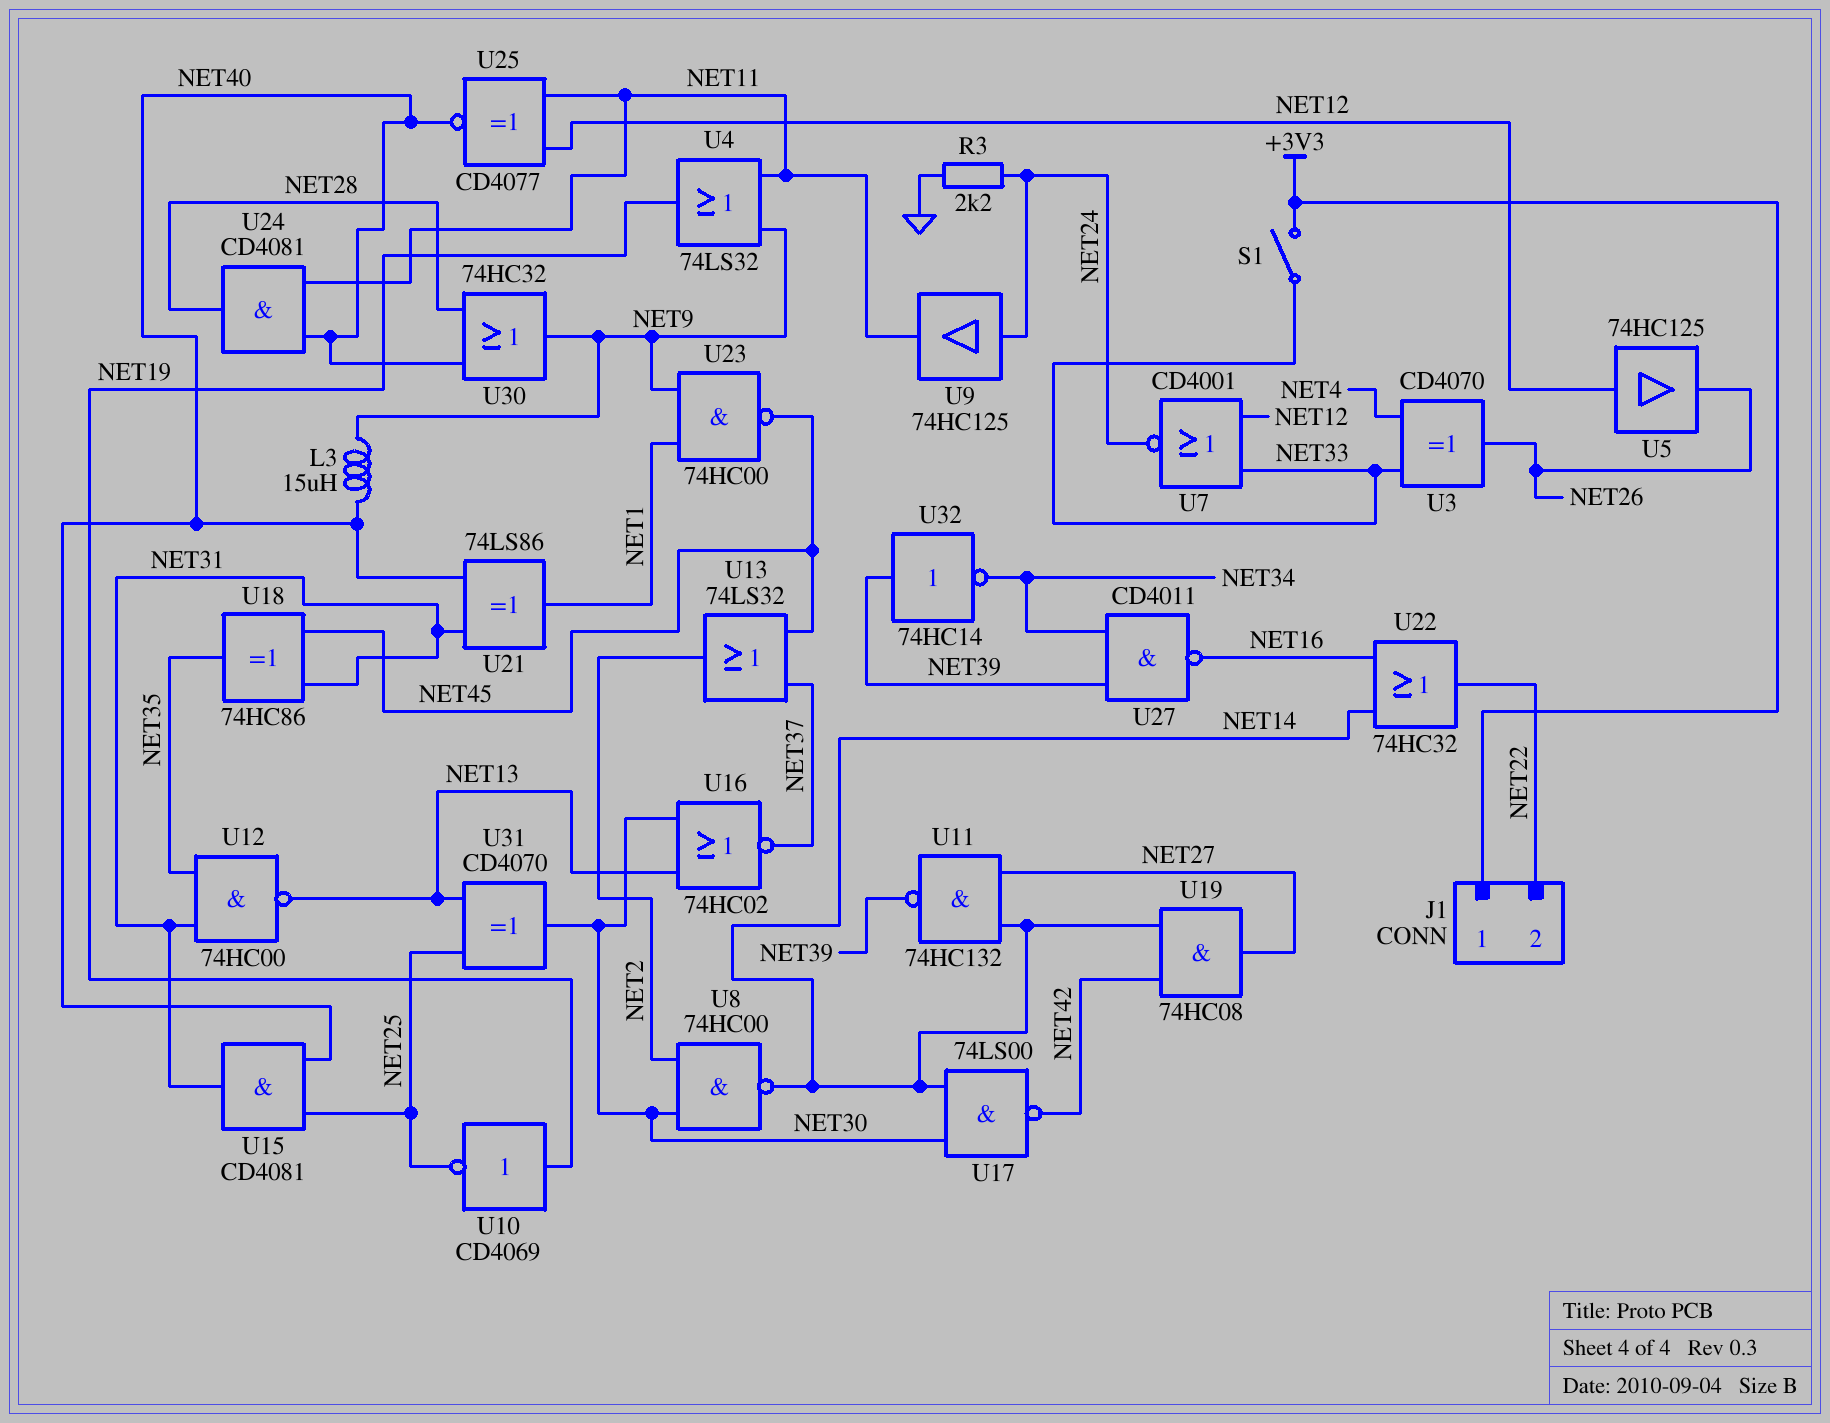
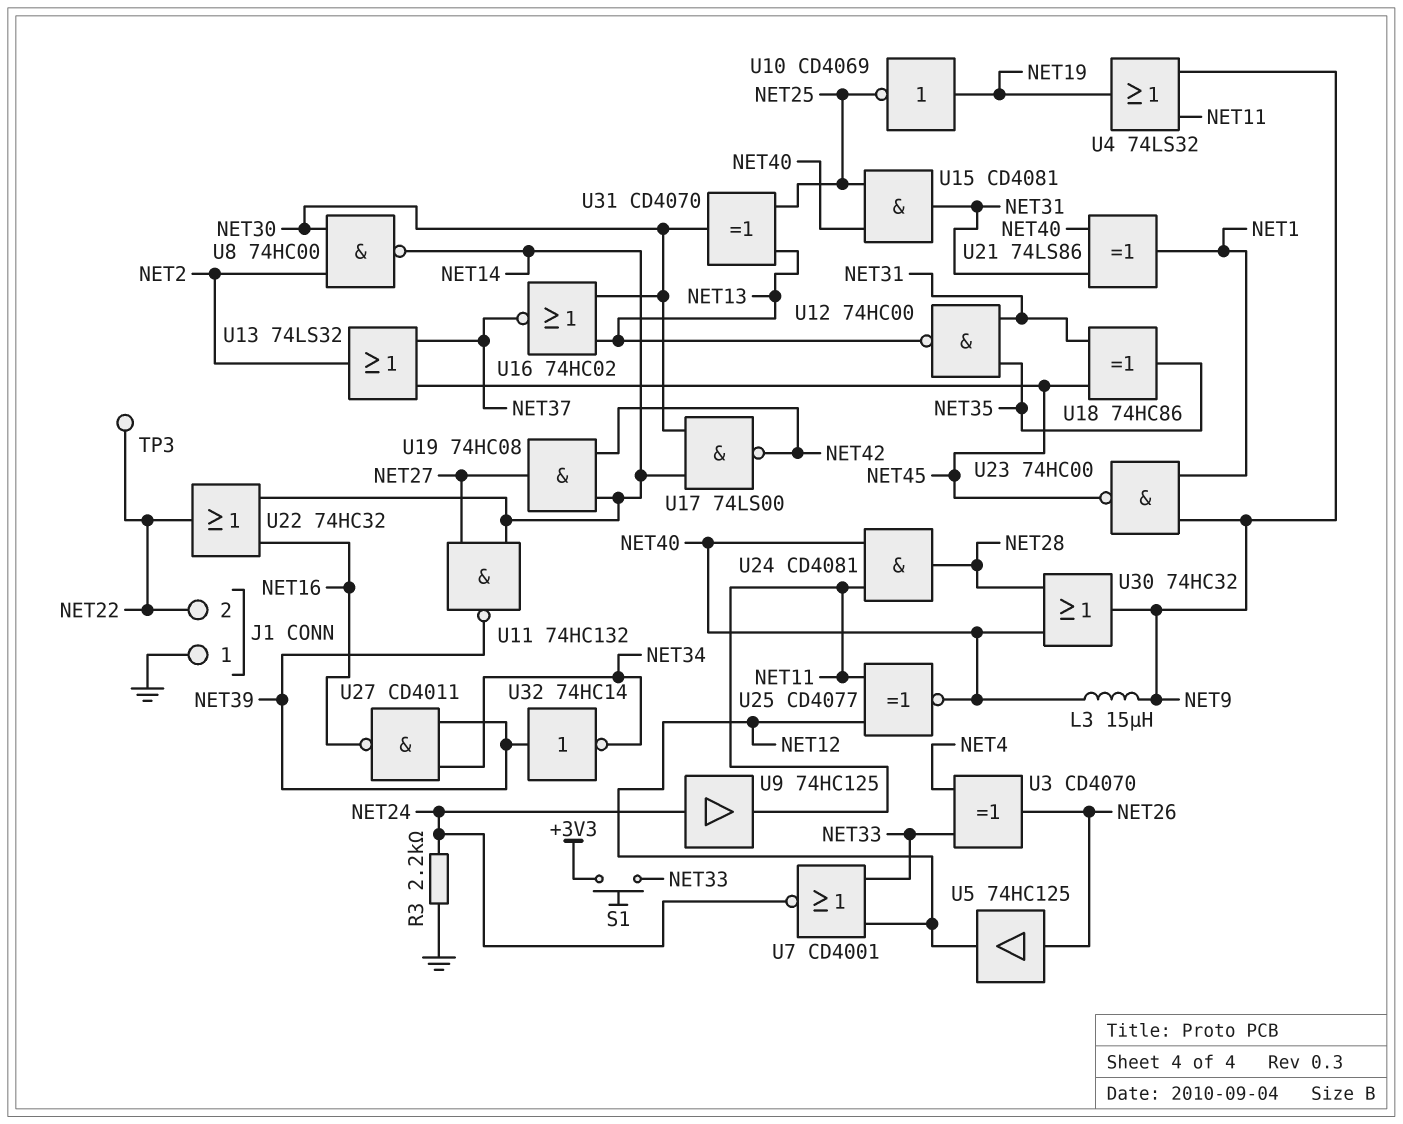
J1 pin 1: +3V3 -> GND
S1: switch (+3V3, NET33) -> button (+3V3, NET33)
TP3: none -> test point (NET22)
U5: buffer 74HC125 (in NET12, out NET26) -> buffer 74HC125 (in NET26, out NET12)

